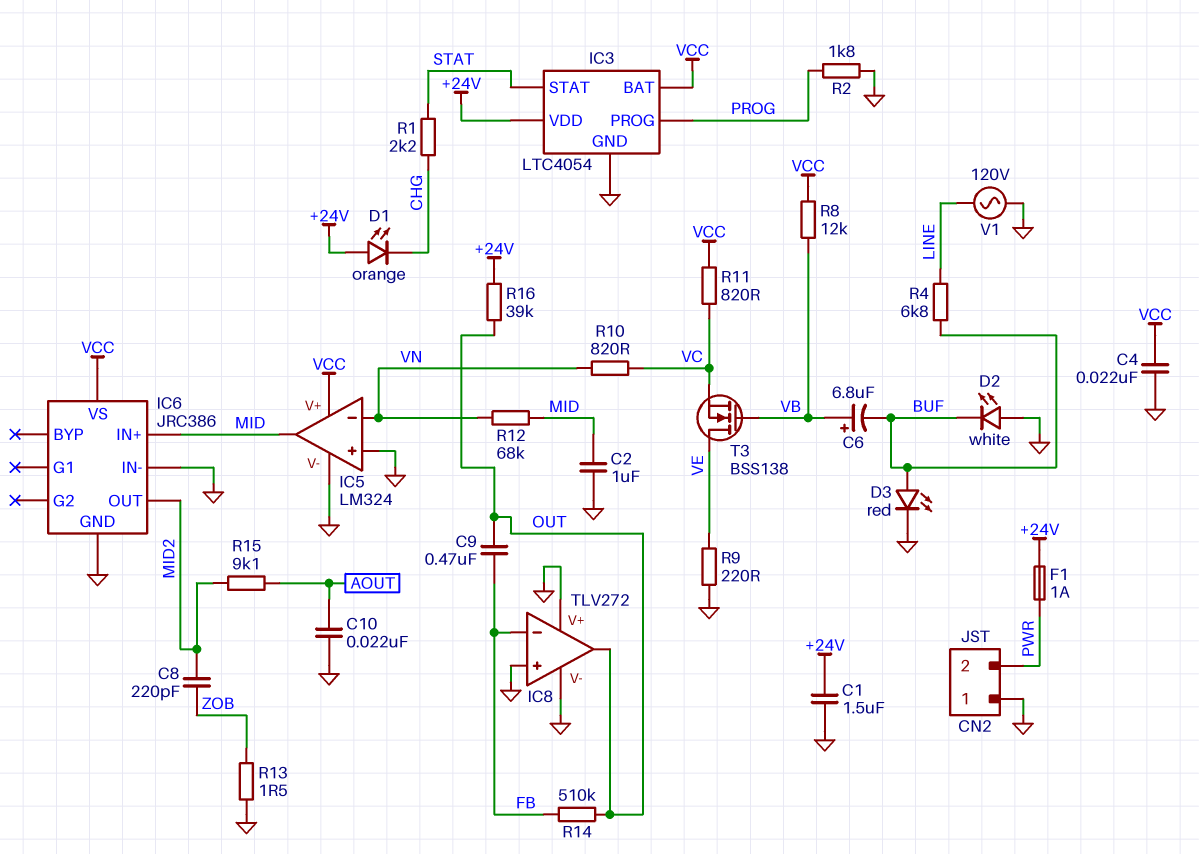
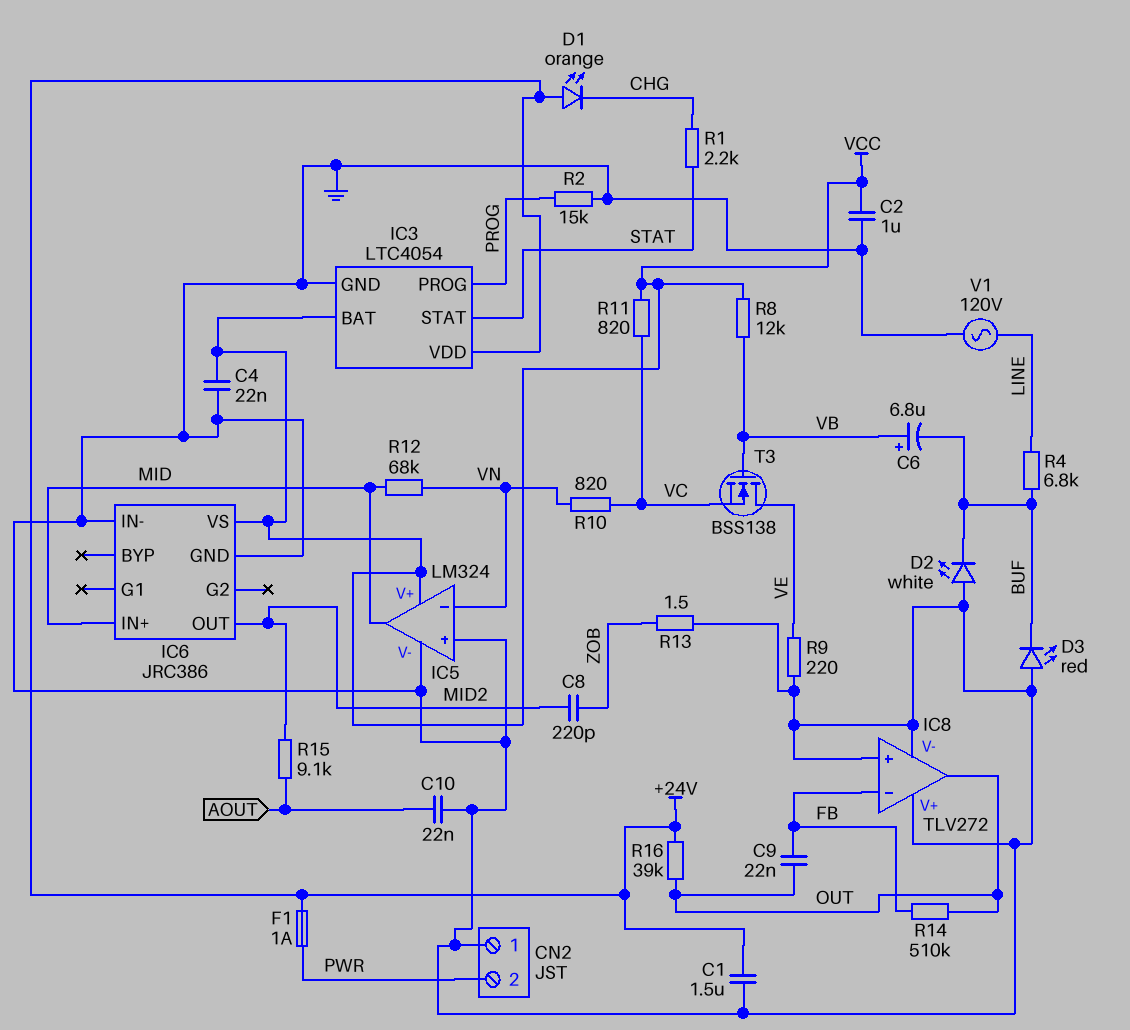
C2: 1uF (GND, MID) -> 1uF (GND, VCC)
C9: 470nF (FB, OUT) -> 22nF (FB, OUT)
D3: LED red (A BUF, K GND) -> LED red (A GND, K BUF)
R2: 1.8k (GND, PROG) -> 15k (GND, PROG)

